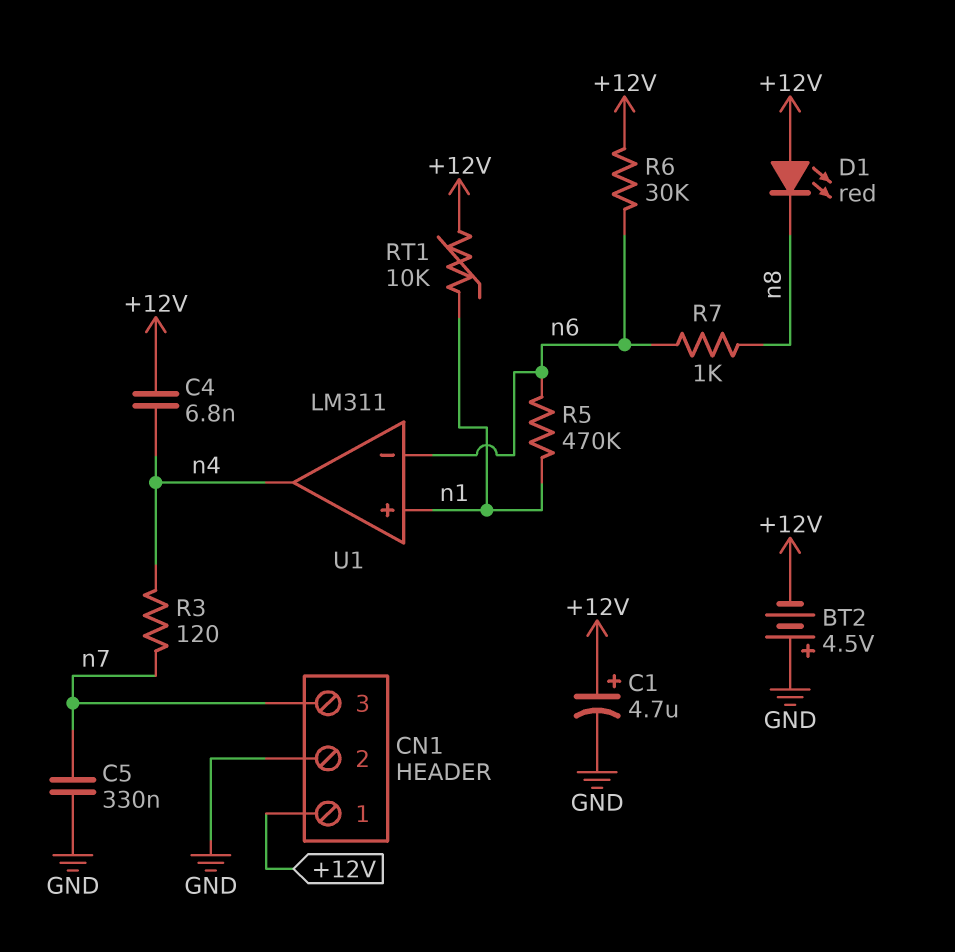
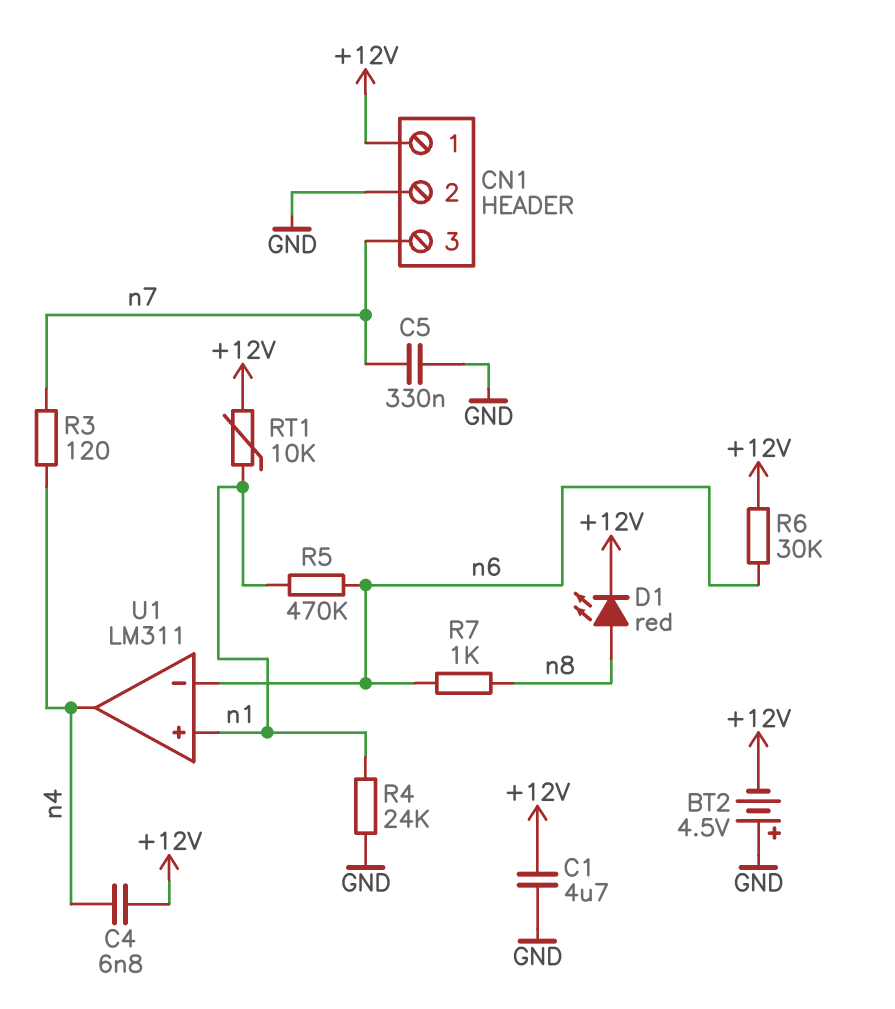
C1: 4.7uF (plus +12V, minus GND) -> 4.7uF (+12V, GND)
D1: LED red (A +12V, K n8) -> LED red (A n8, K +12V)
R4: none -> 24k (GND, n1)

